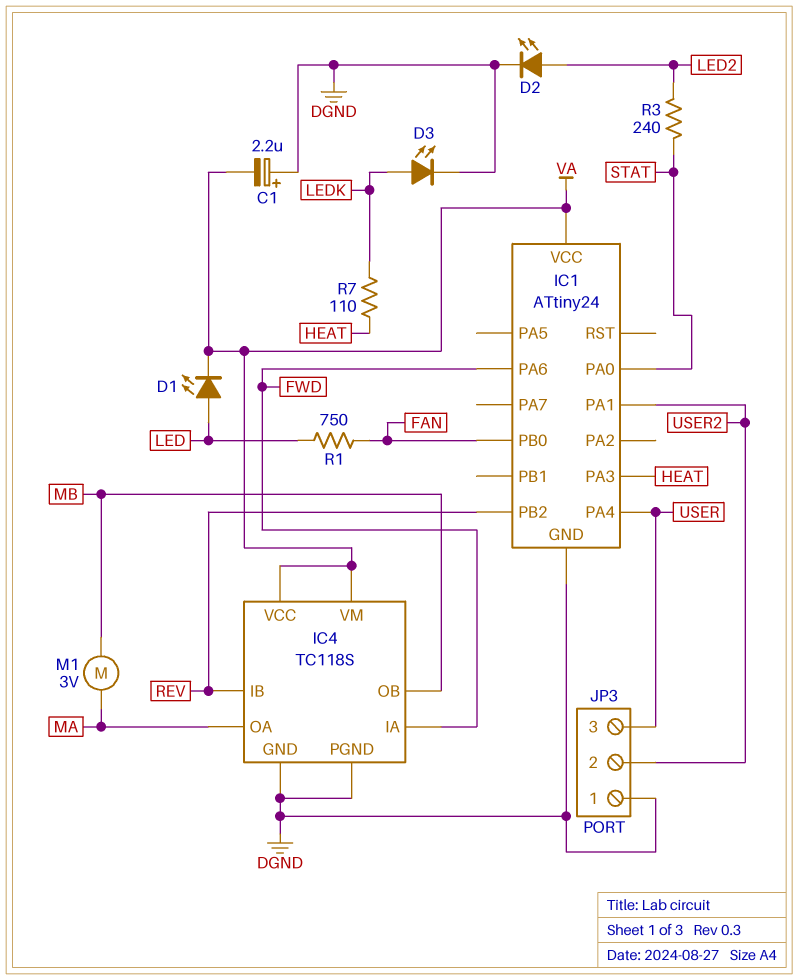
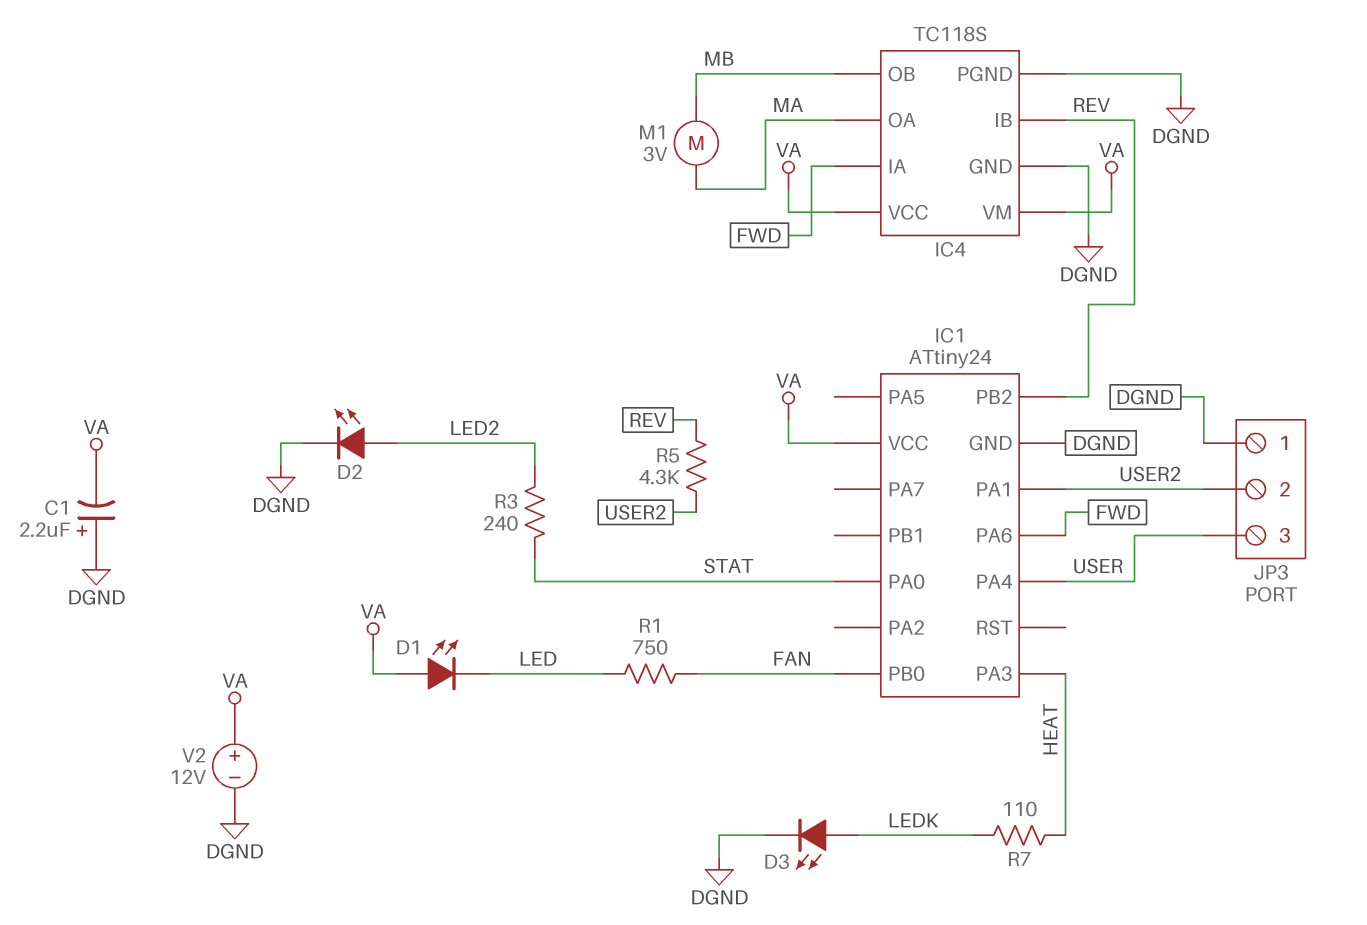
D1: LED (A LED, K VA) -> LED (A VA, K LED)
R5: none -> 4.3k (REV, USER2)
V2: none -> 12V (plus VA, minus DGND)

